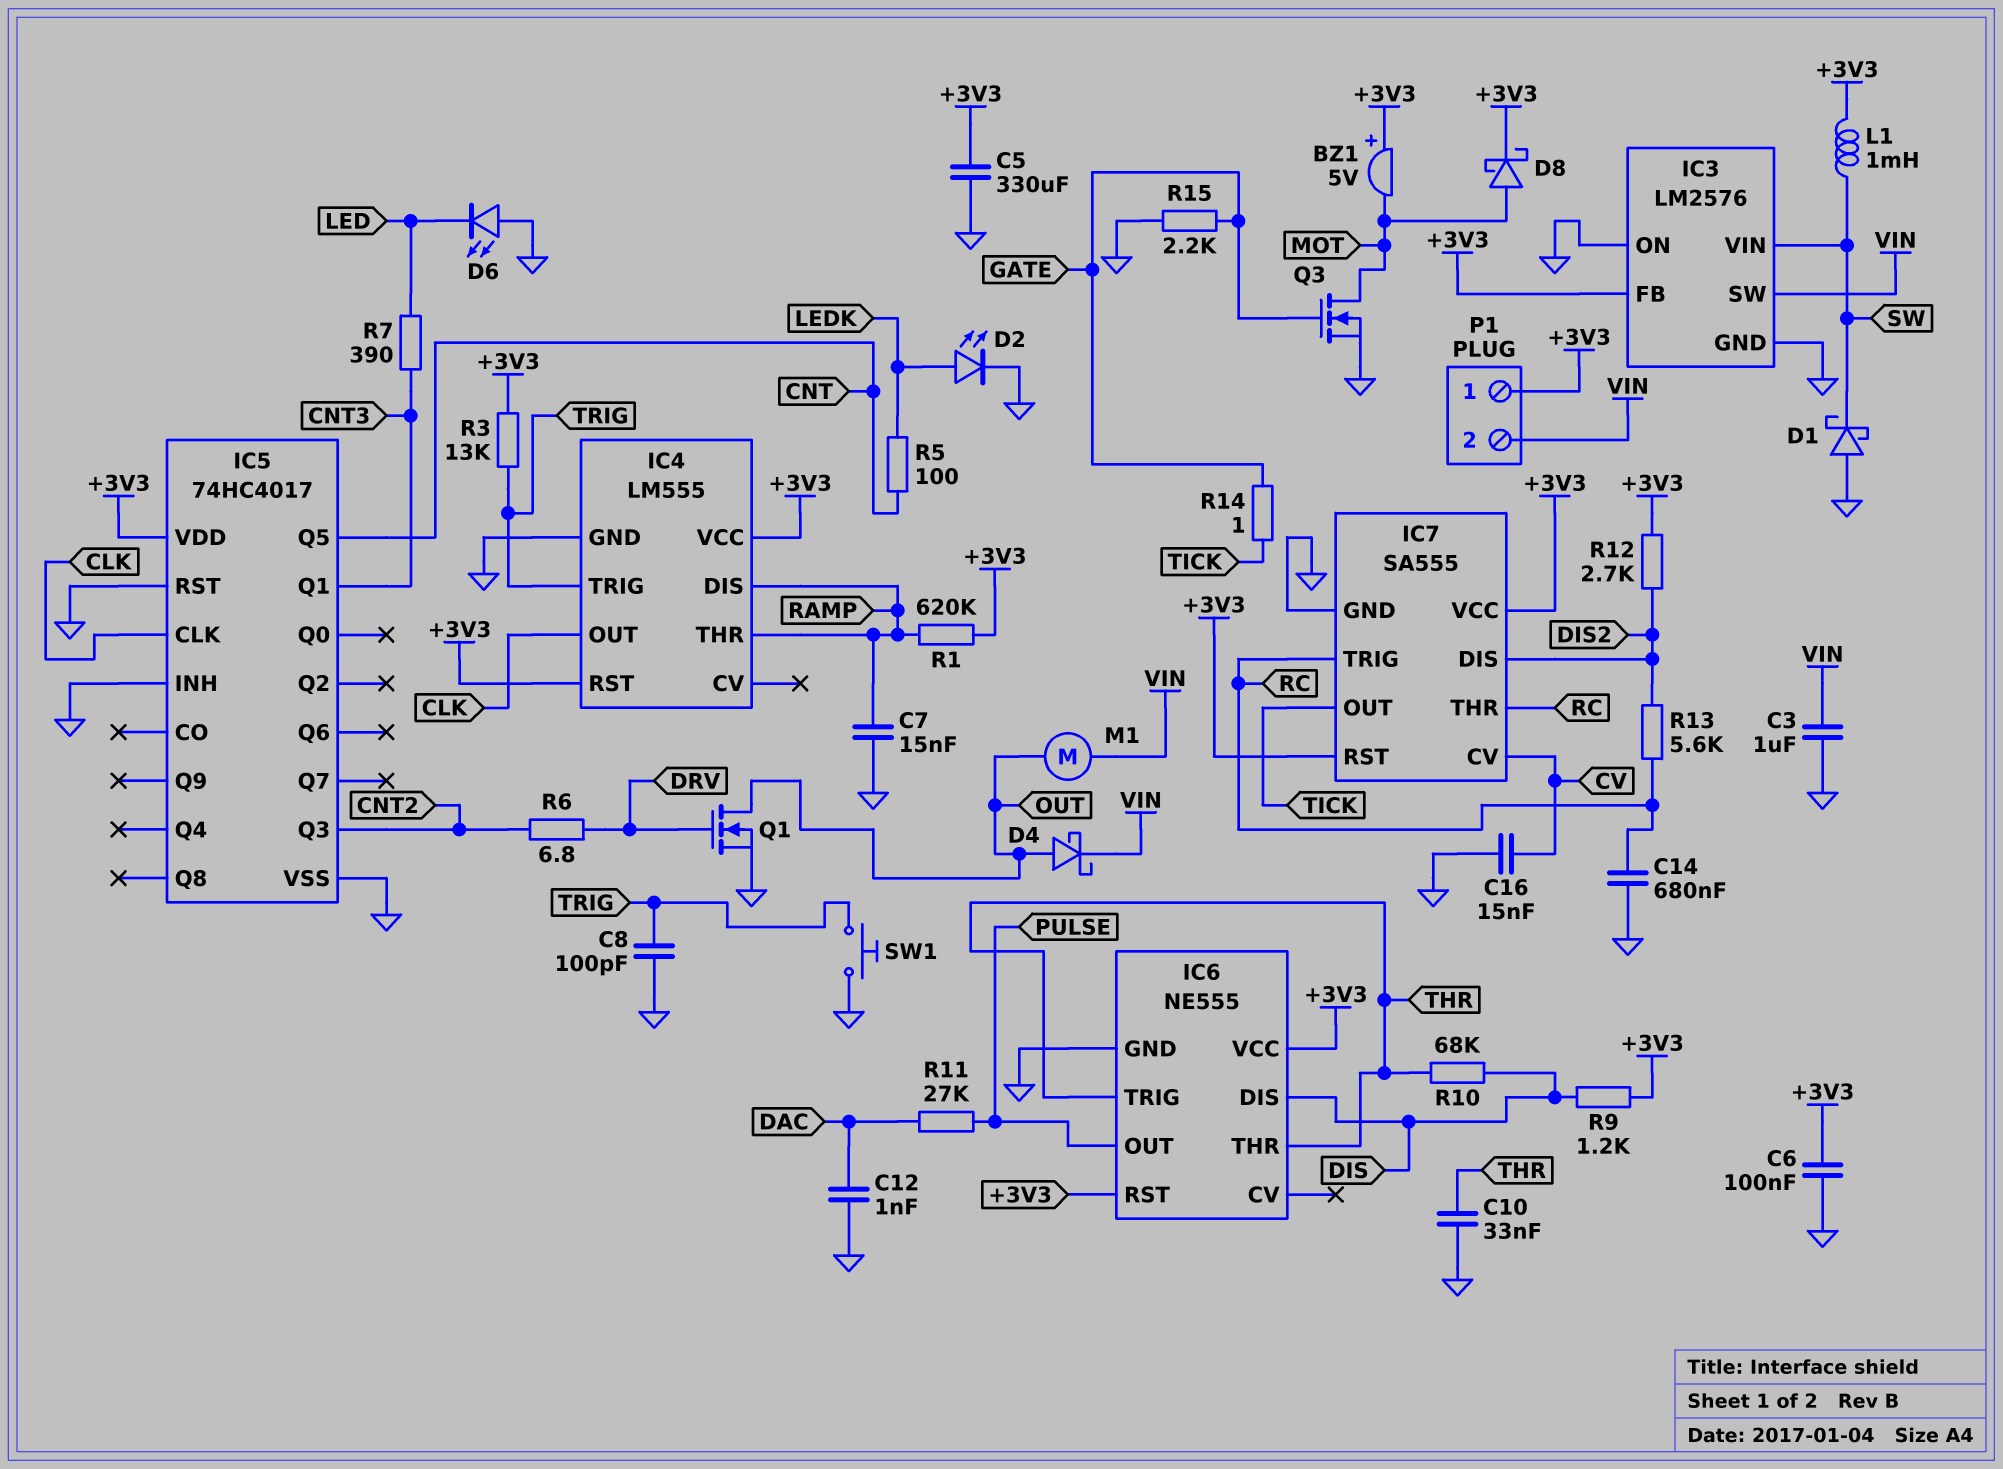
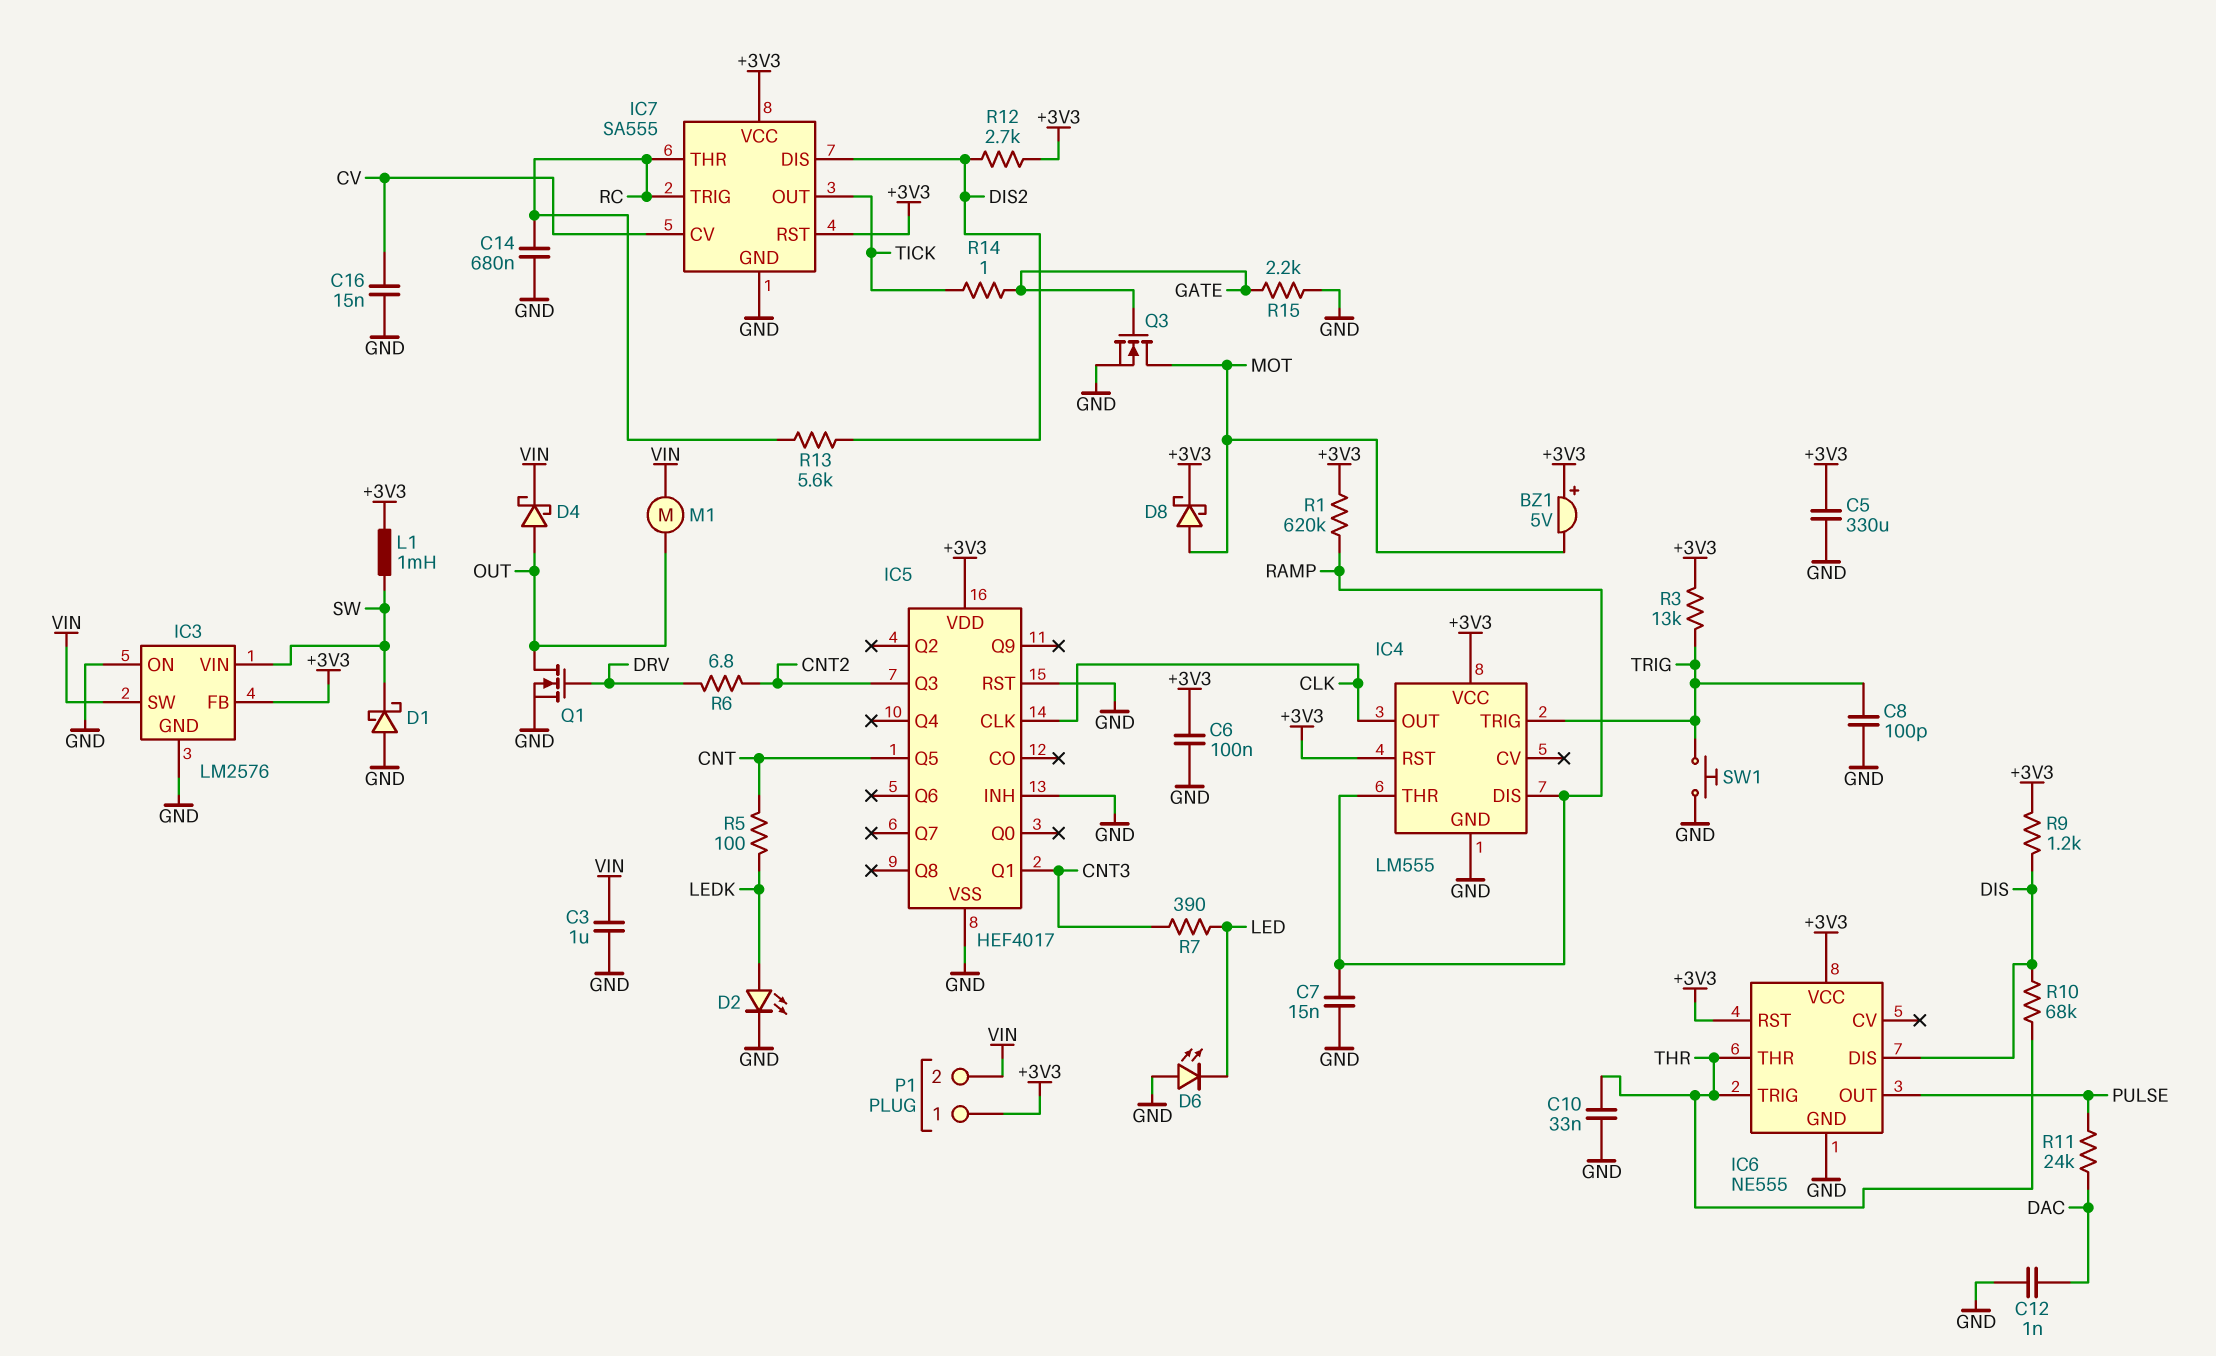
IC5: 74HC4017 -> HEF4017
R11: 27k (DAC, PULSE) -> 24k (DAC, PULSE)

